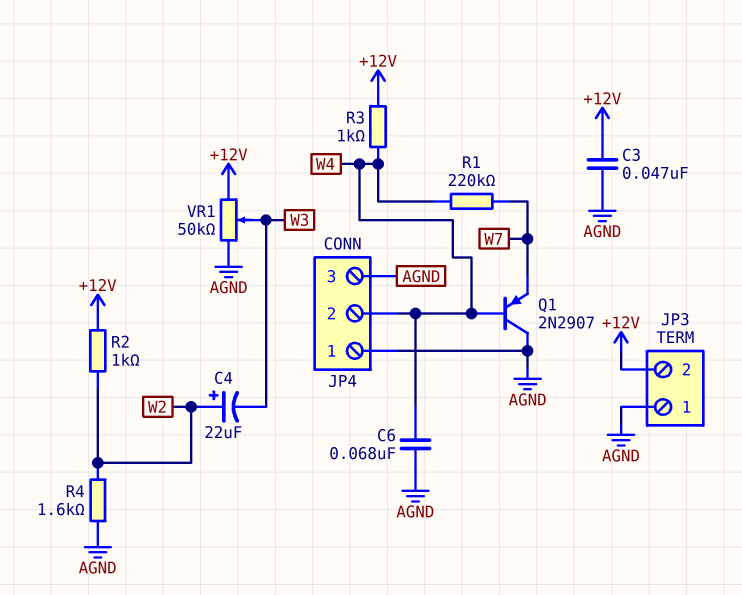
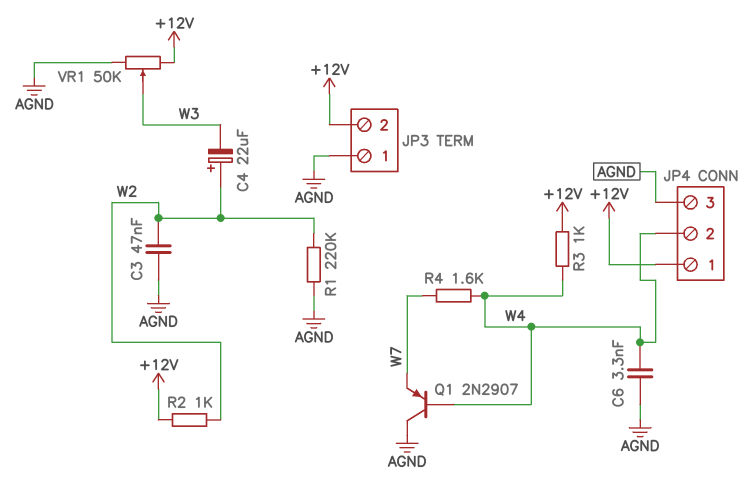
C3: 47nF (+12V, AGND) -> 47nF (AGND, W2)
C6: 68nF (AGND, W4) -> 3.3nF (AGND, W4)
JP4 pin 1: AGND -> +12V
R1: 220k (W4, W7) -> 220k (AGND, W2)
R4: 1.6k (AGND, W2) -> 1.6k (W4, W7)

